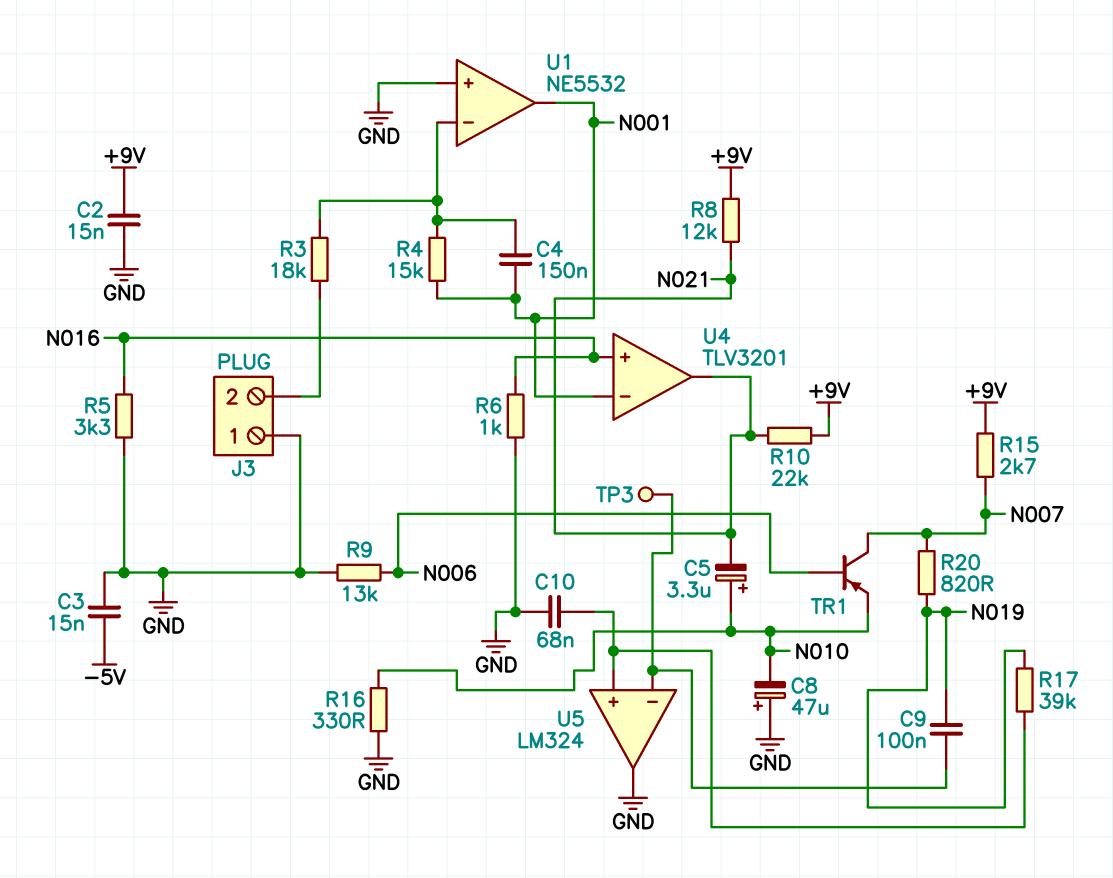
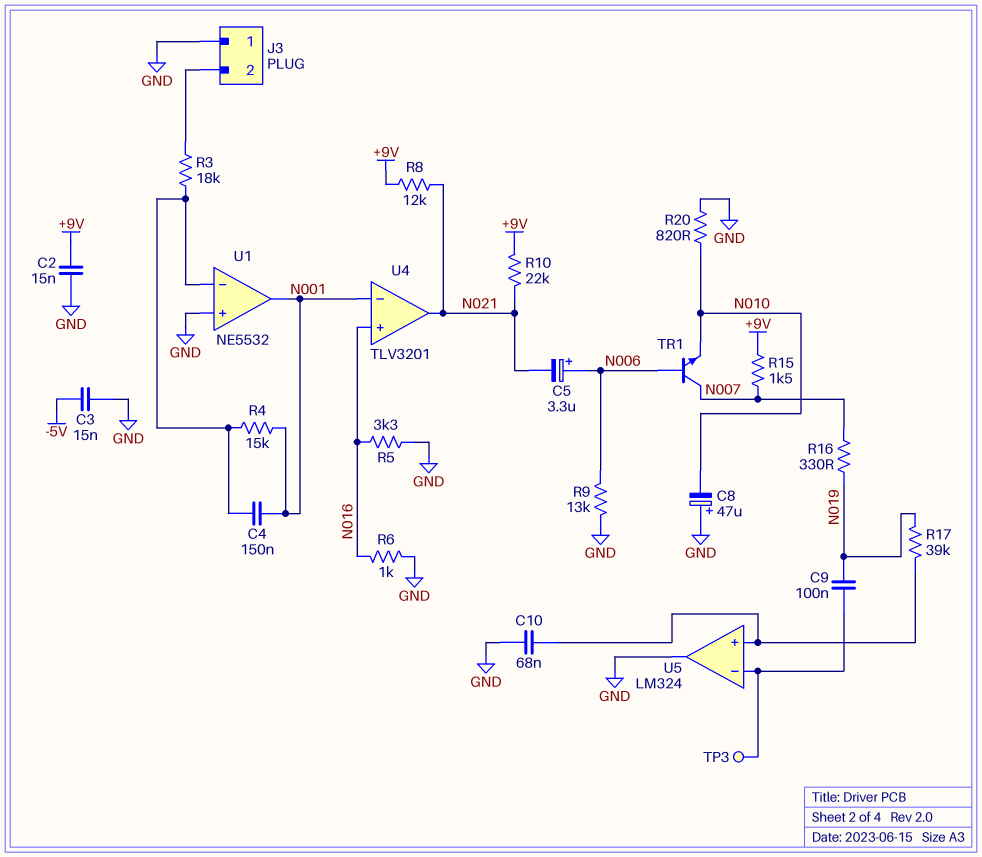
C5: 3.3uF (plus N010, minus N021) -> 3.3uF (plus N006, minus N021)
R15: 2.7k (+9V, N007) -> 1.5k (+9V, N007)
R16: 330 (GND, N010) -> 330 (N007, N019)
R20: 820 (N007, N019) -> 820 (GND, N010)
TR1: PNP (B N006, C N007, E N010) -> NPN (B N006, C N007, E N010)

